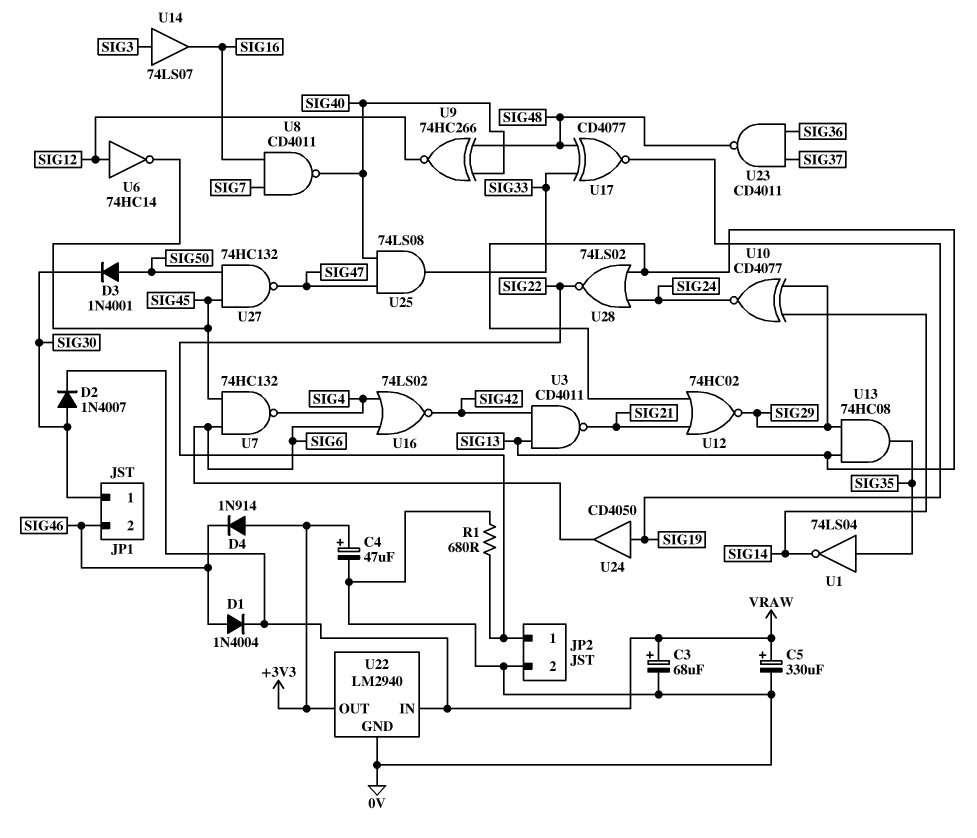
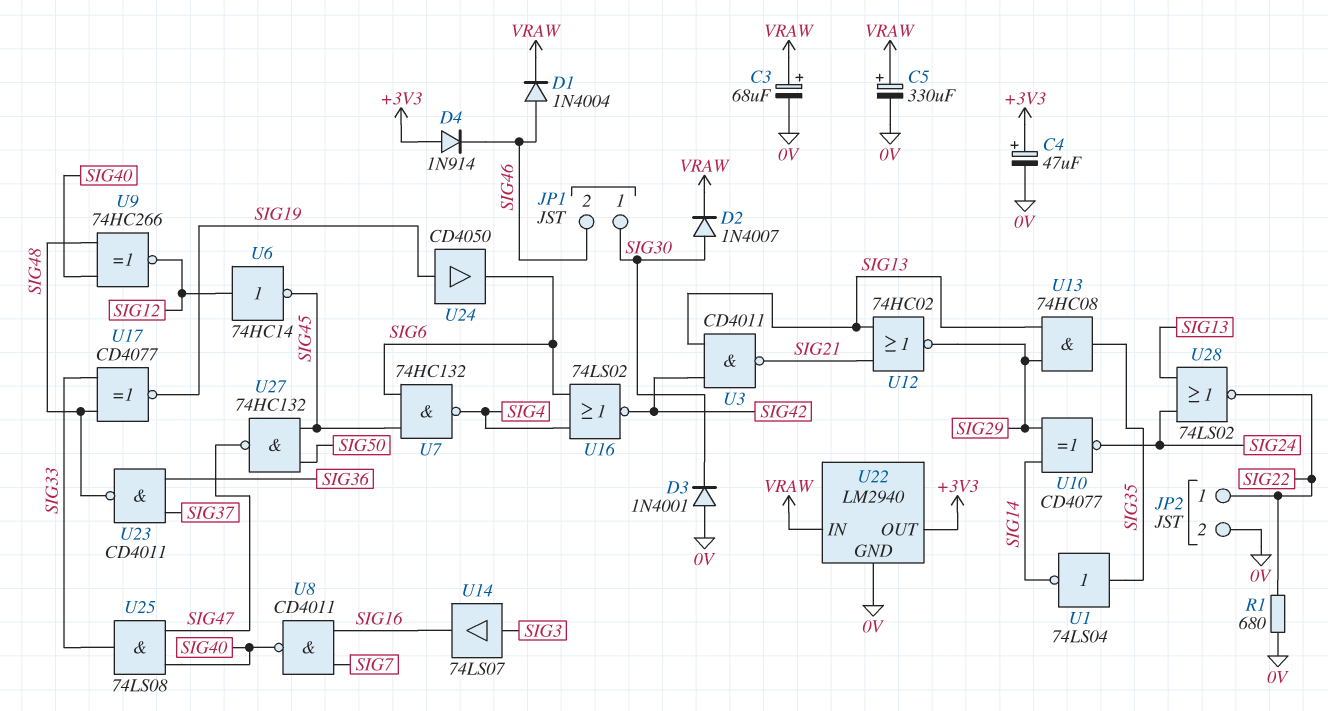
D3: diode 1N4001 (A SIG50, K SIG30) -> diode 1N4001 (A 0V, K SIG30)

